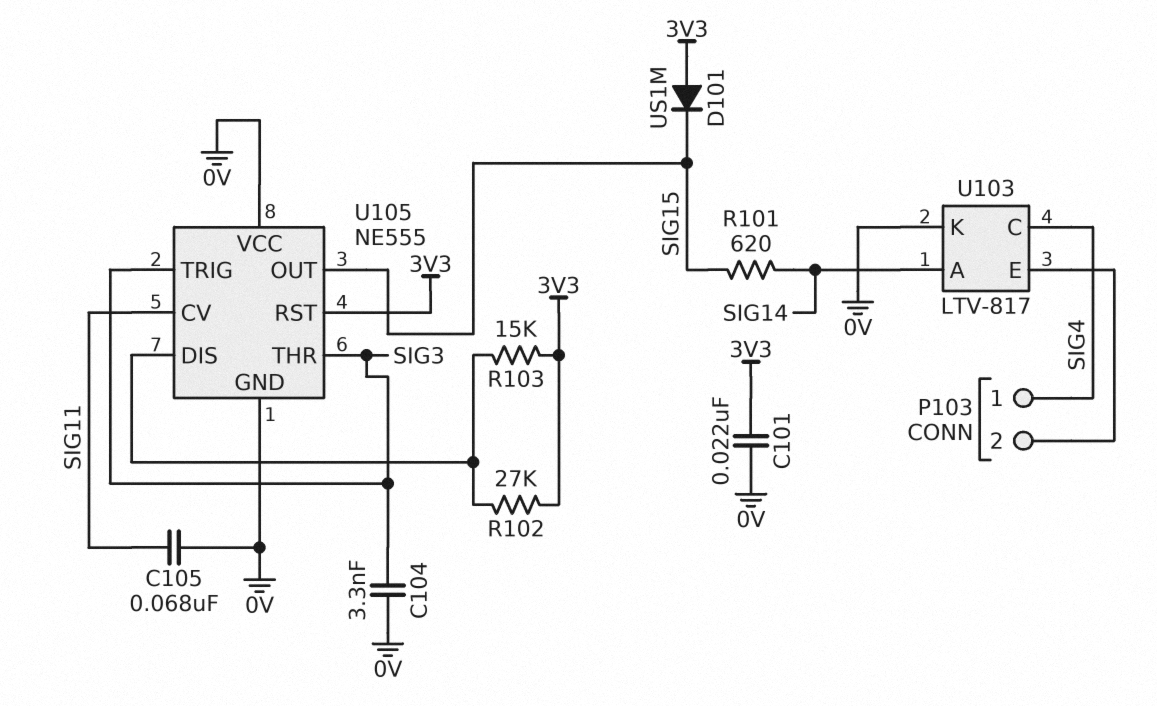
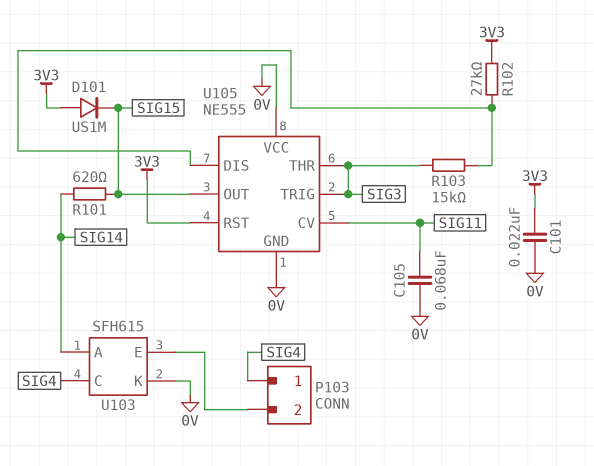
C104: 3.3nF (0V, SIG3) -> none
R103: 15k (3V3, U105/DIS) -> 15k (SIG3, U105/DIS)
U103: LTV-817 -> SFH615

